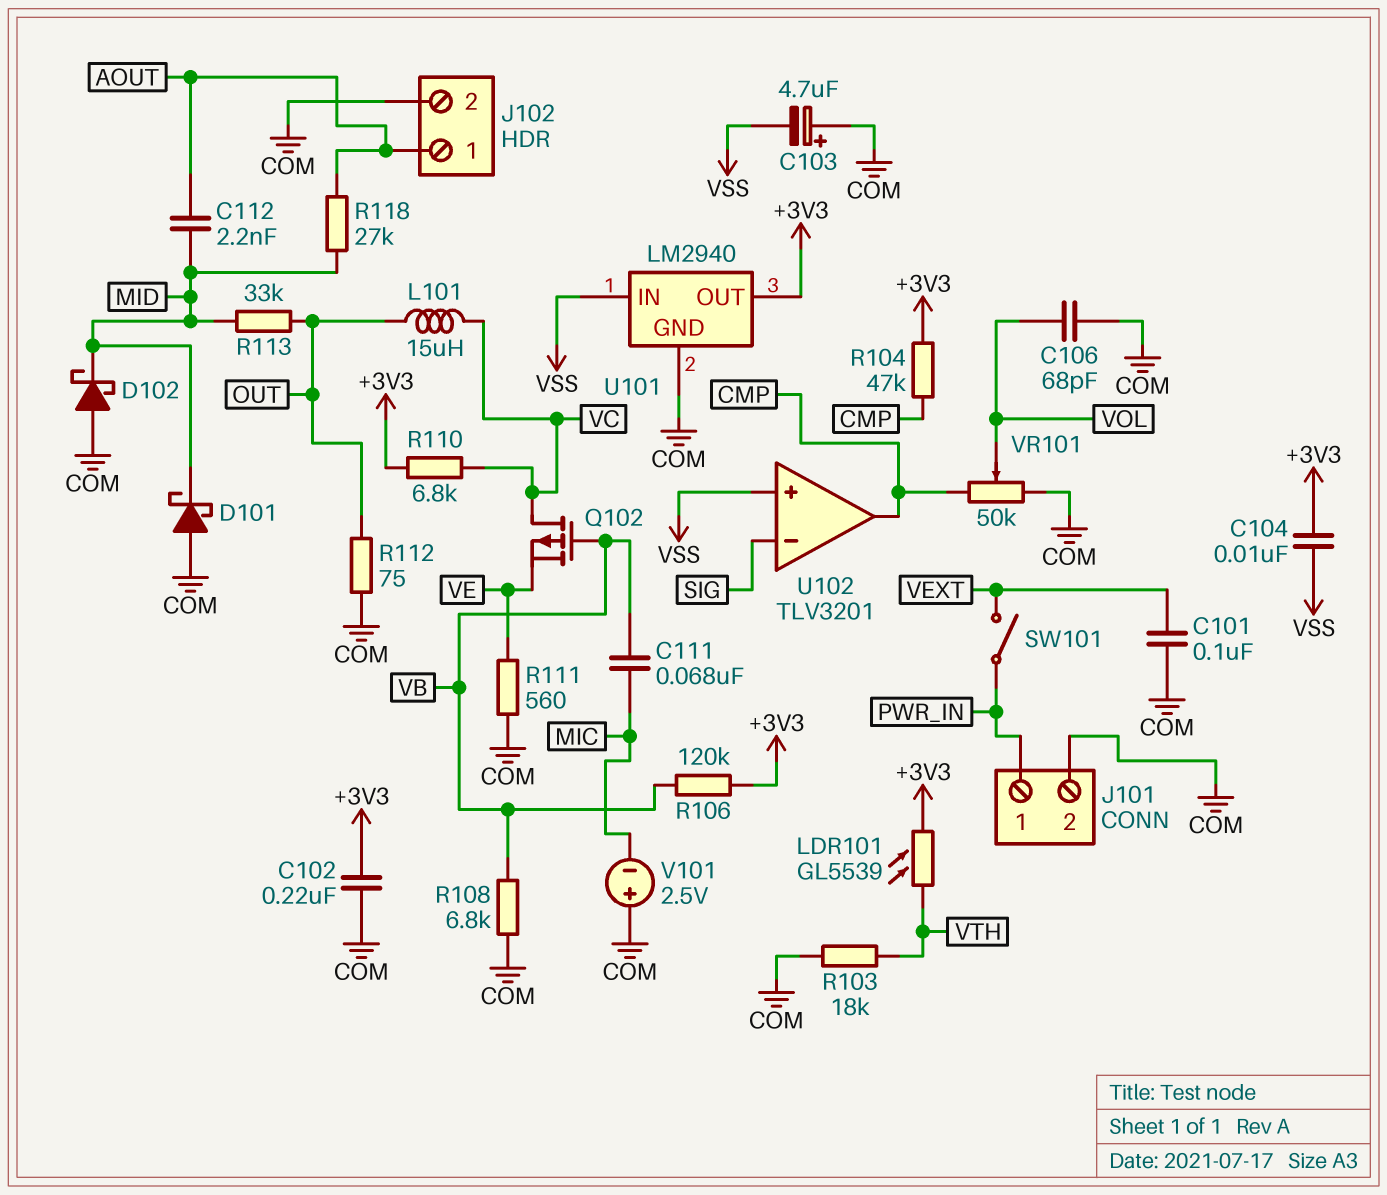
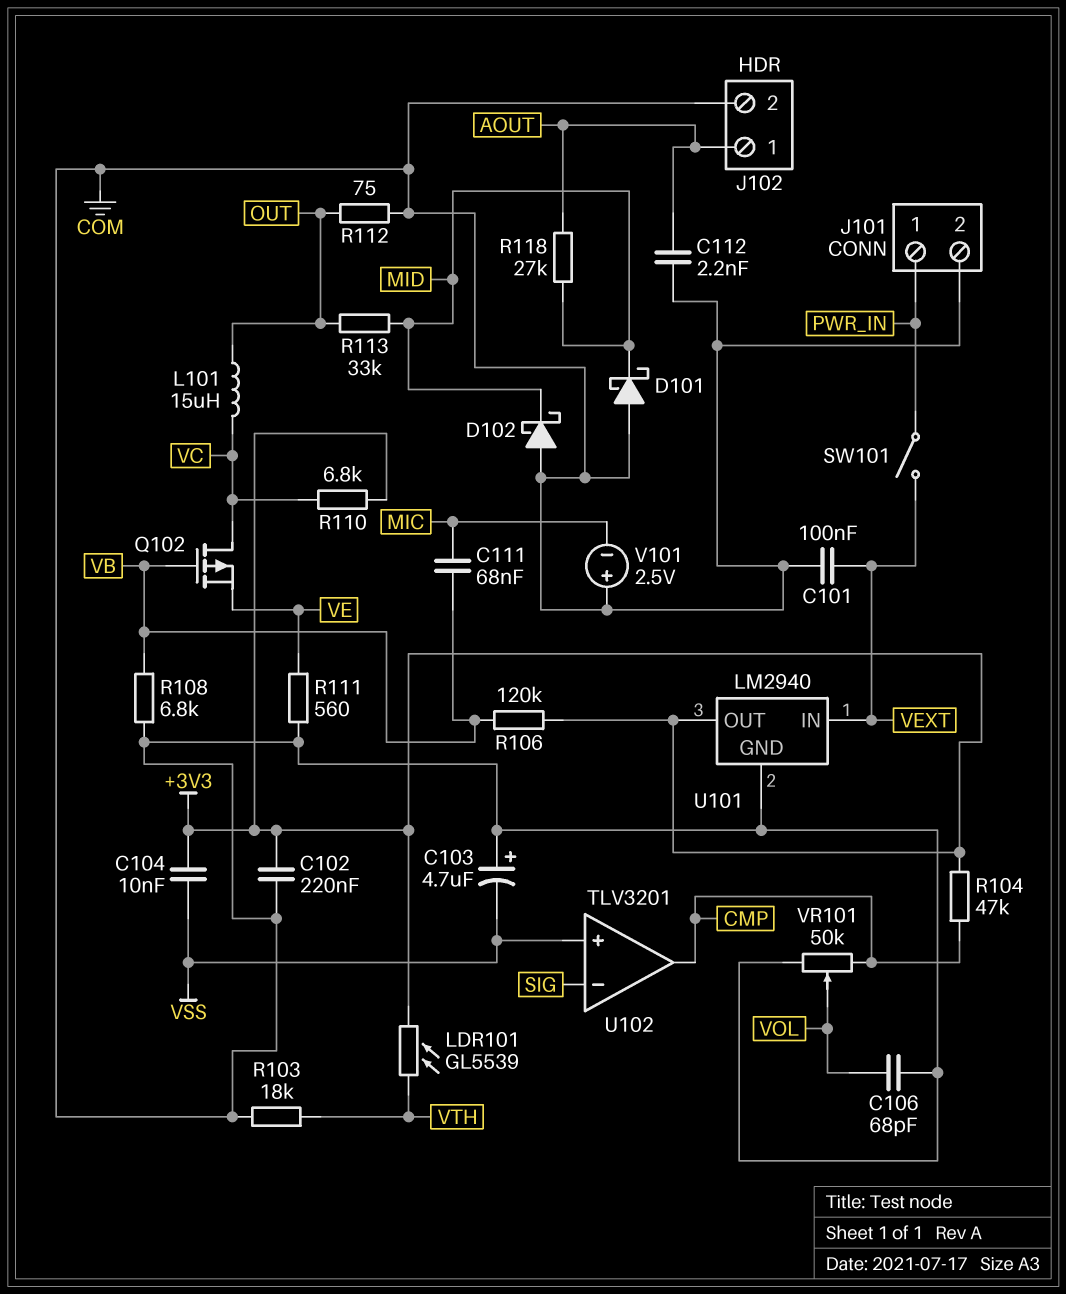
C112: 2.2nF (AOUT, MID) -> 2.2nF (AOUT, COM)
U101 pin IN: VSS -> VEXT

